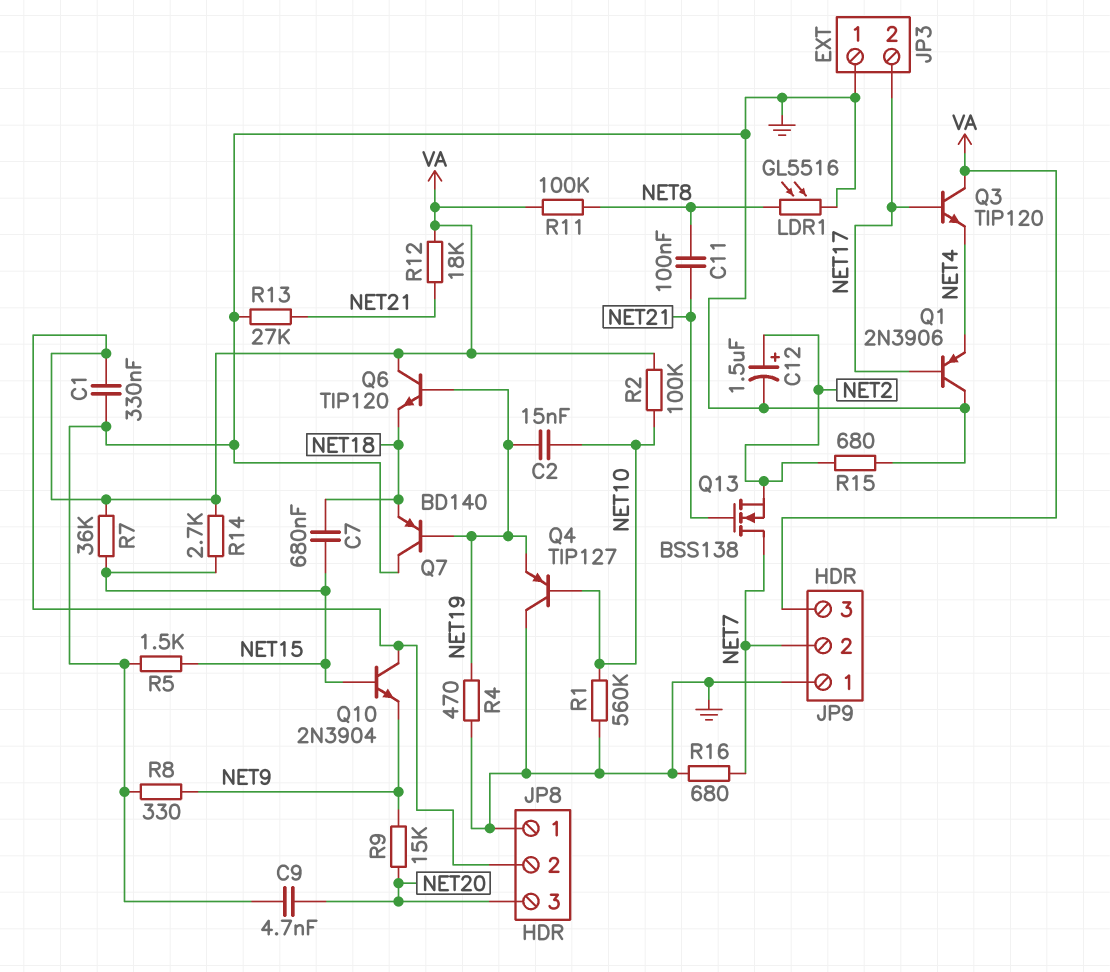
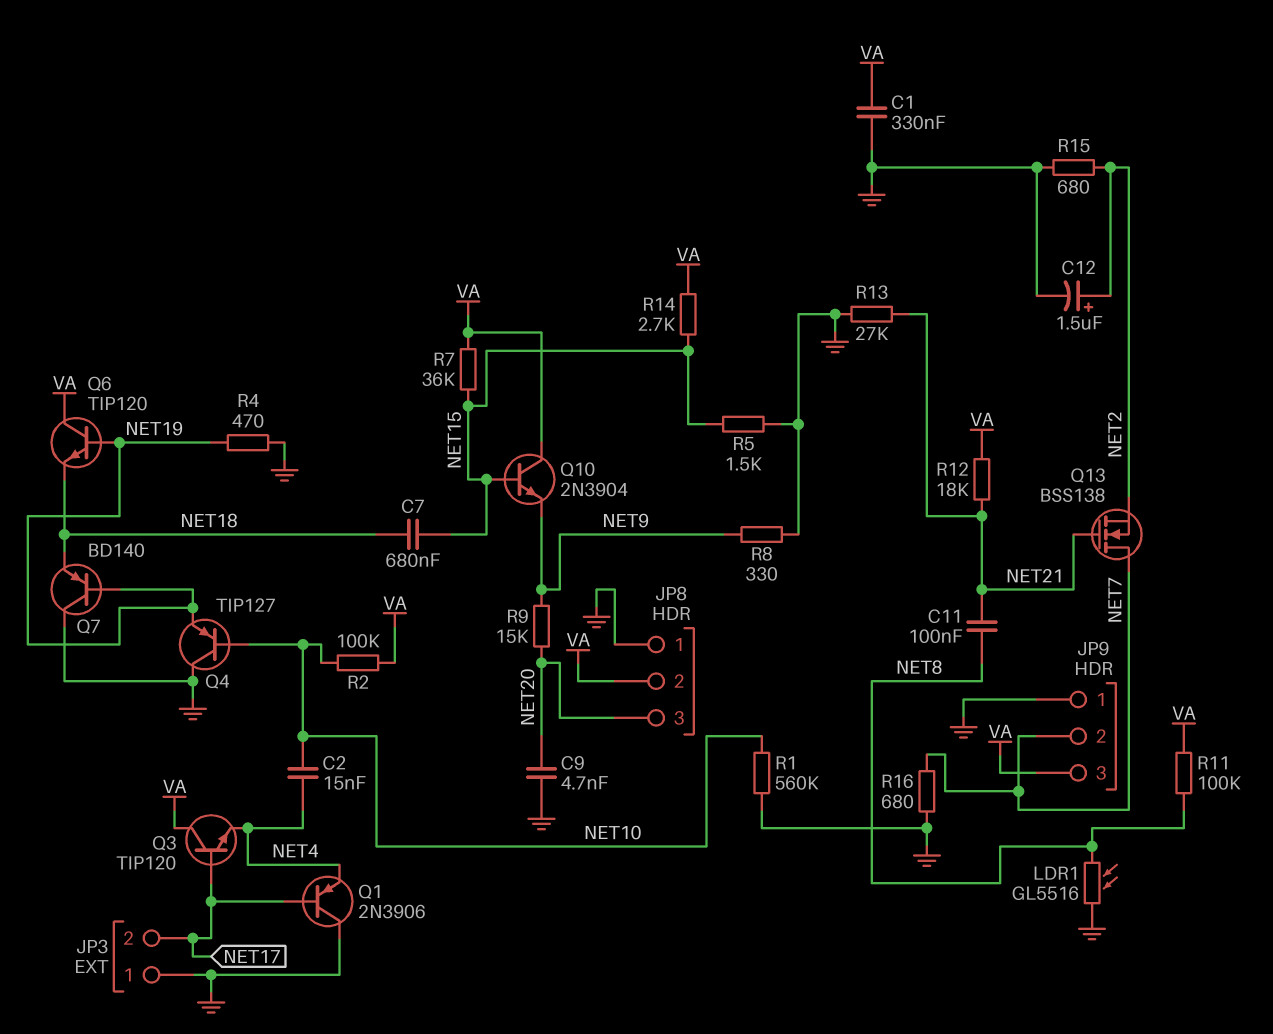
C2: 15nF (NET10, NET19) -> 15nF (NET4, NET10)

